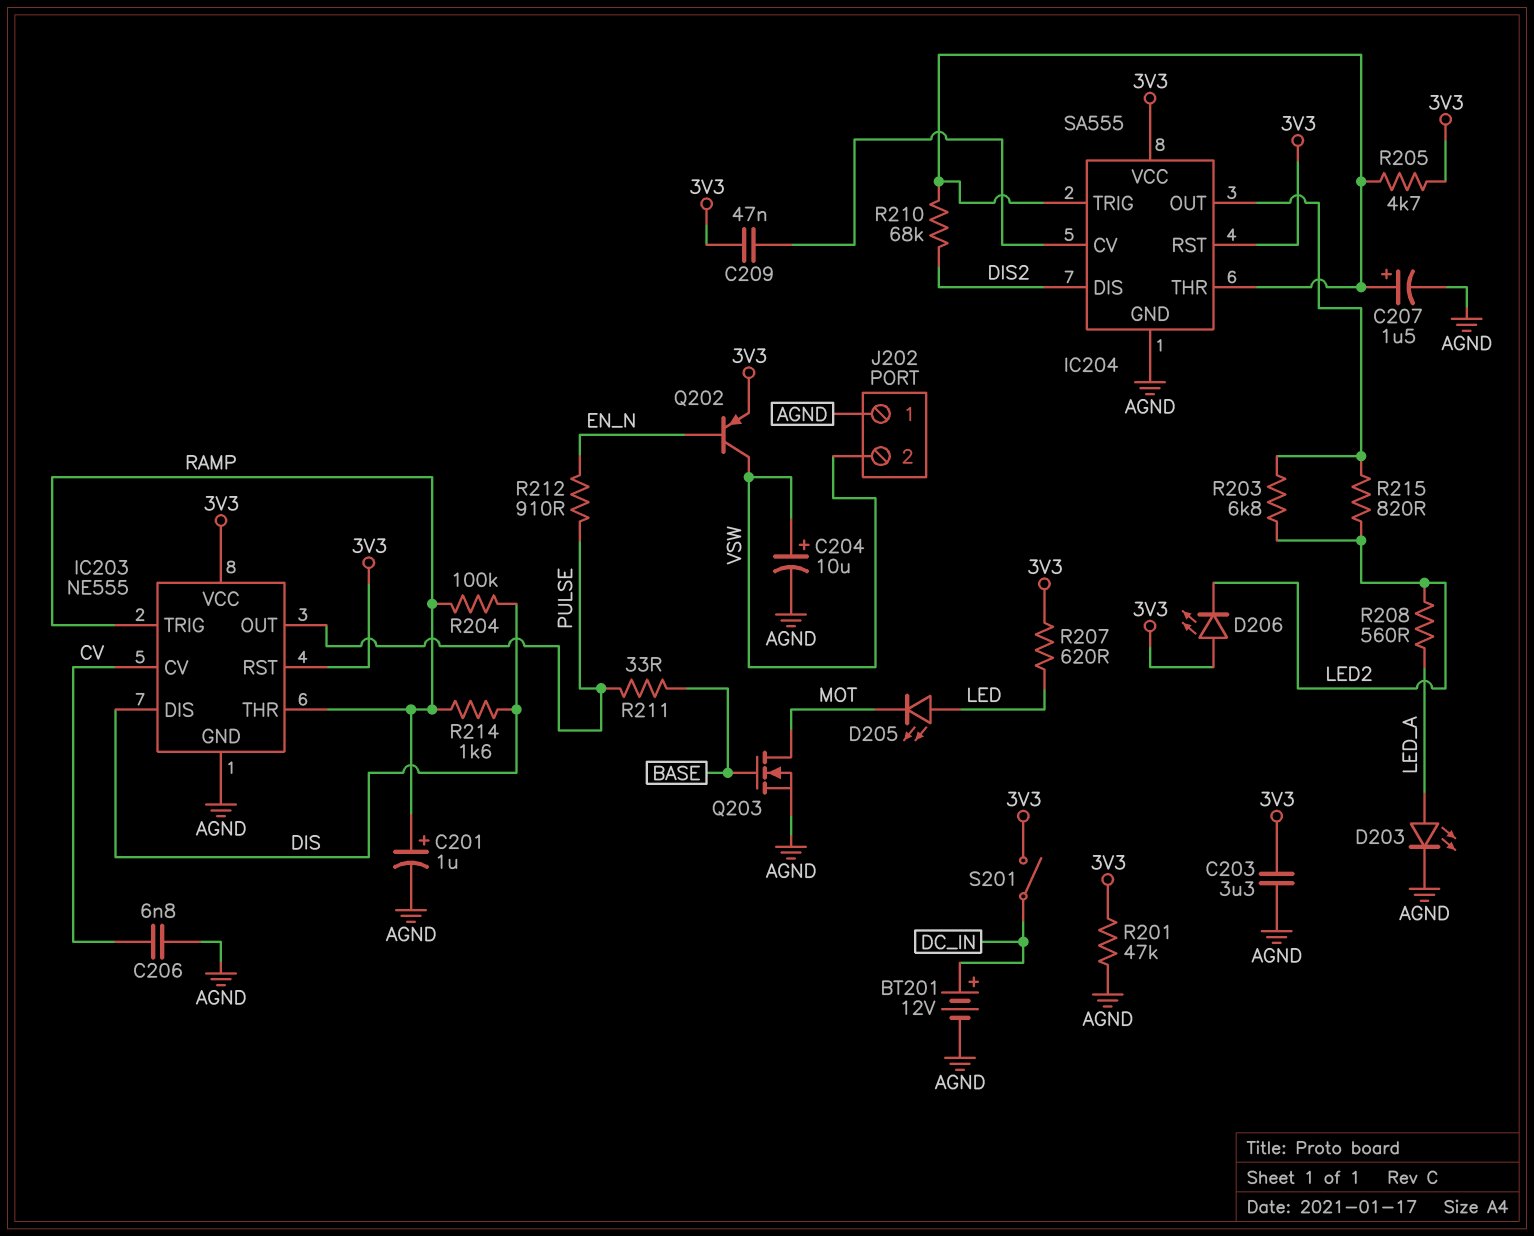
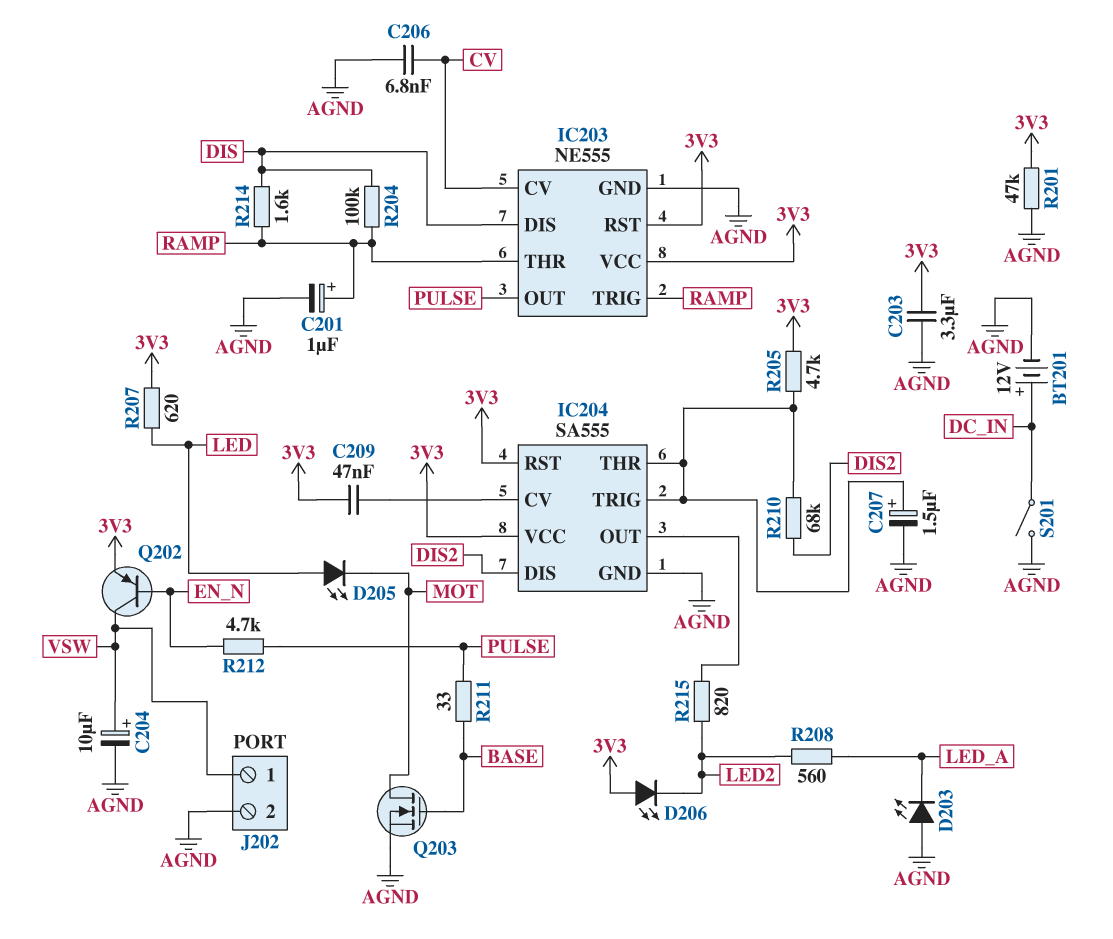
D203: LED (A LED_A, K AGND) -> LED (A AGND, K LED_A)
J202 pin 1: AGND -> VSW
J202 pin 2: VSW -> AGND
R203: 6.8k (IC204/OUT, LED2) -> none
R212: 910 (EN_N, PULSE) -> 4.7k (EN_N, PULSE)
S201: switch (3V3, DC_IN) -> switch (AGND, DC_IN)

